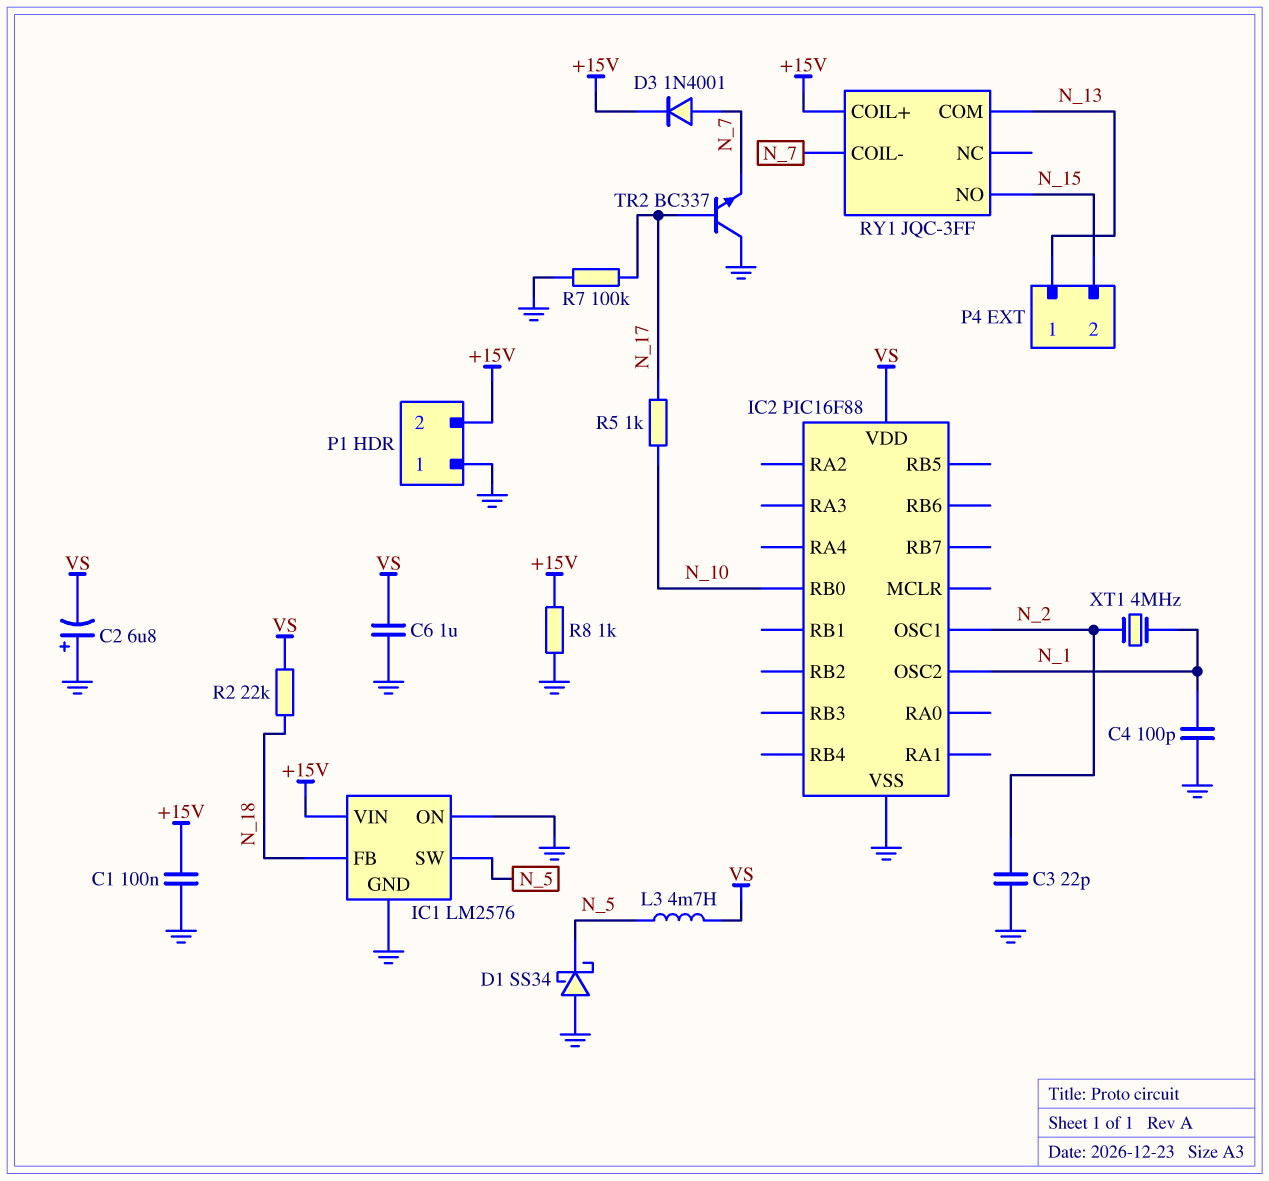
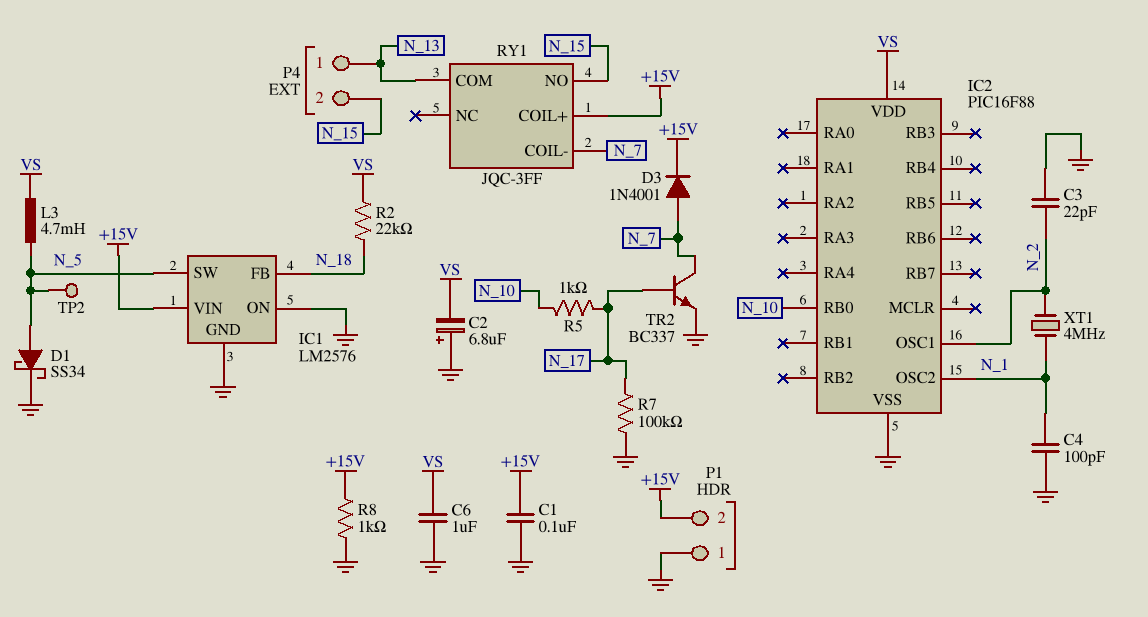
D1: schottky SS34 (A GND, K N_5) -> schottky SS34 (A N_5, K GND)
TP2: none -> test point (N_5)
TR2: NPN BC337 (B N_17, C GND, E N_7) -> NPN BC337 (B N_17, C N_7, E GND)

